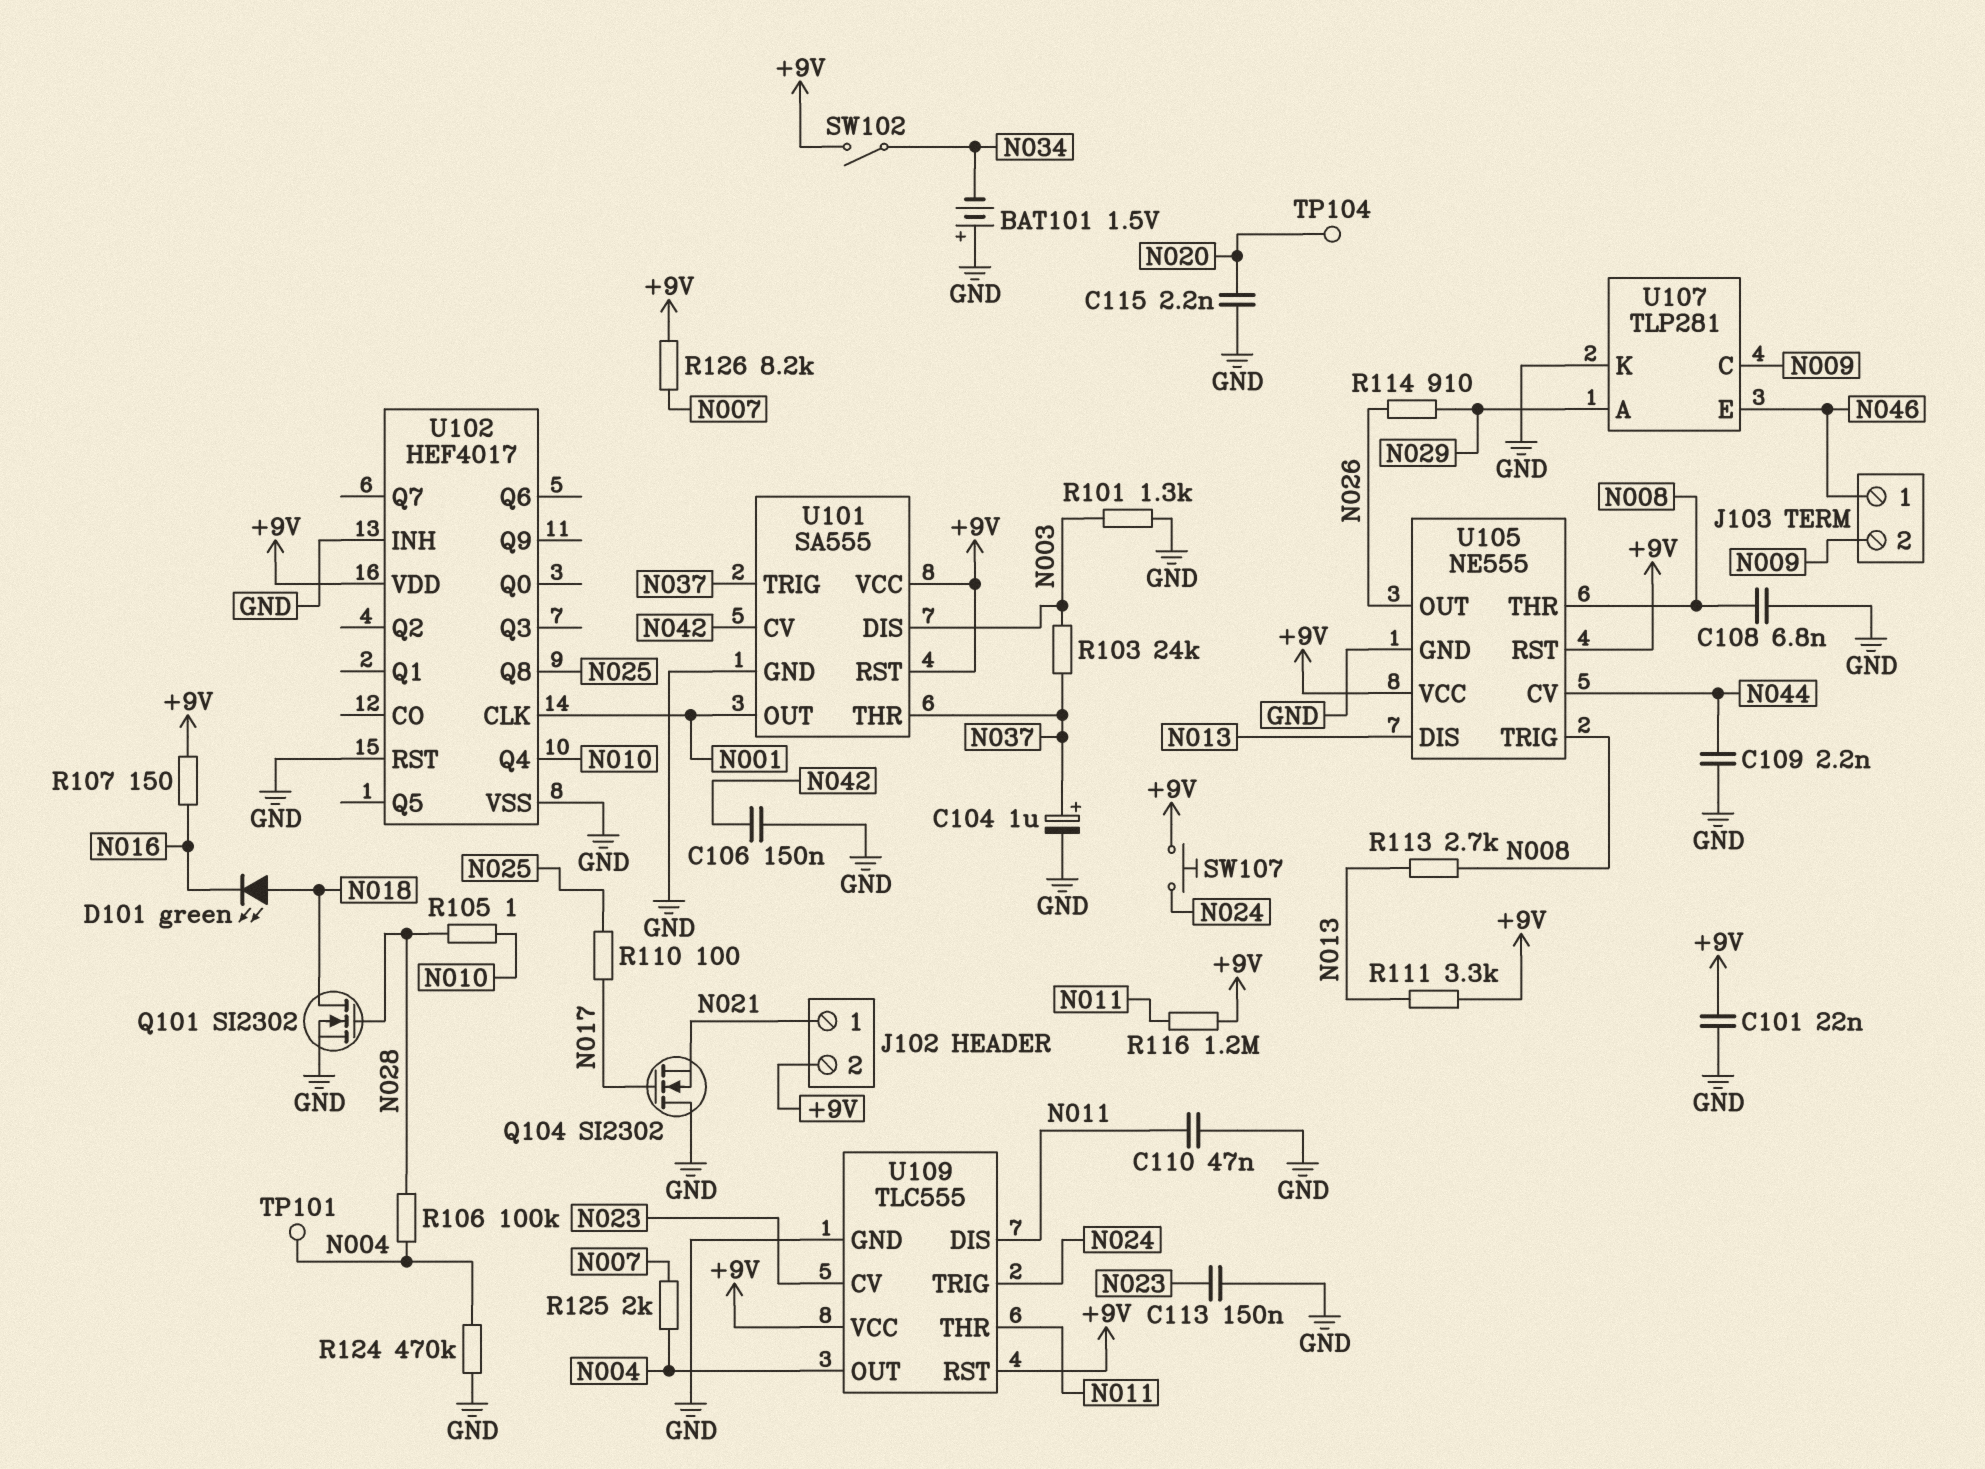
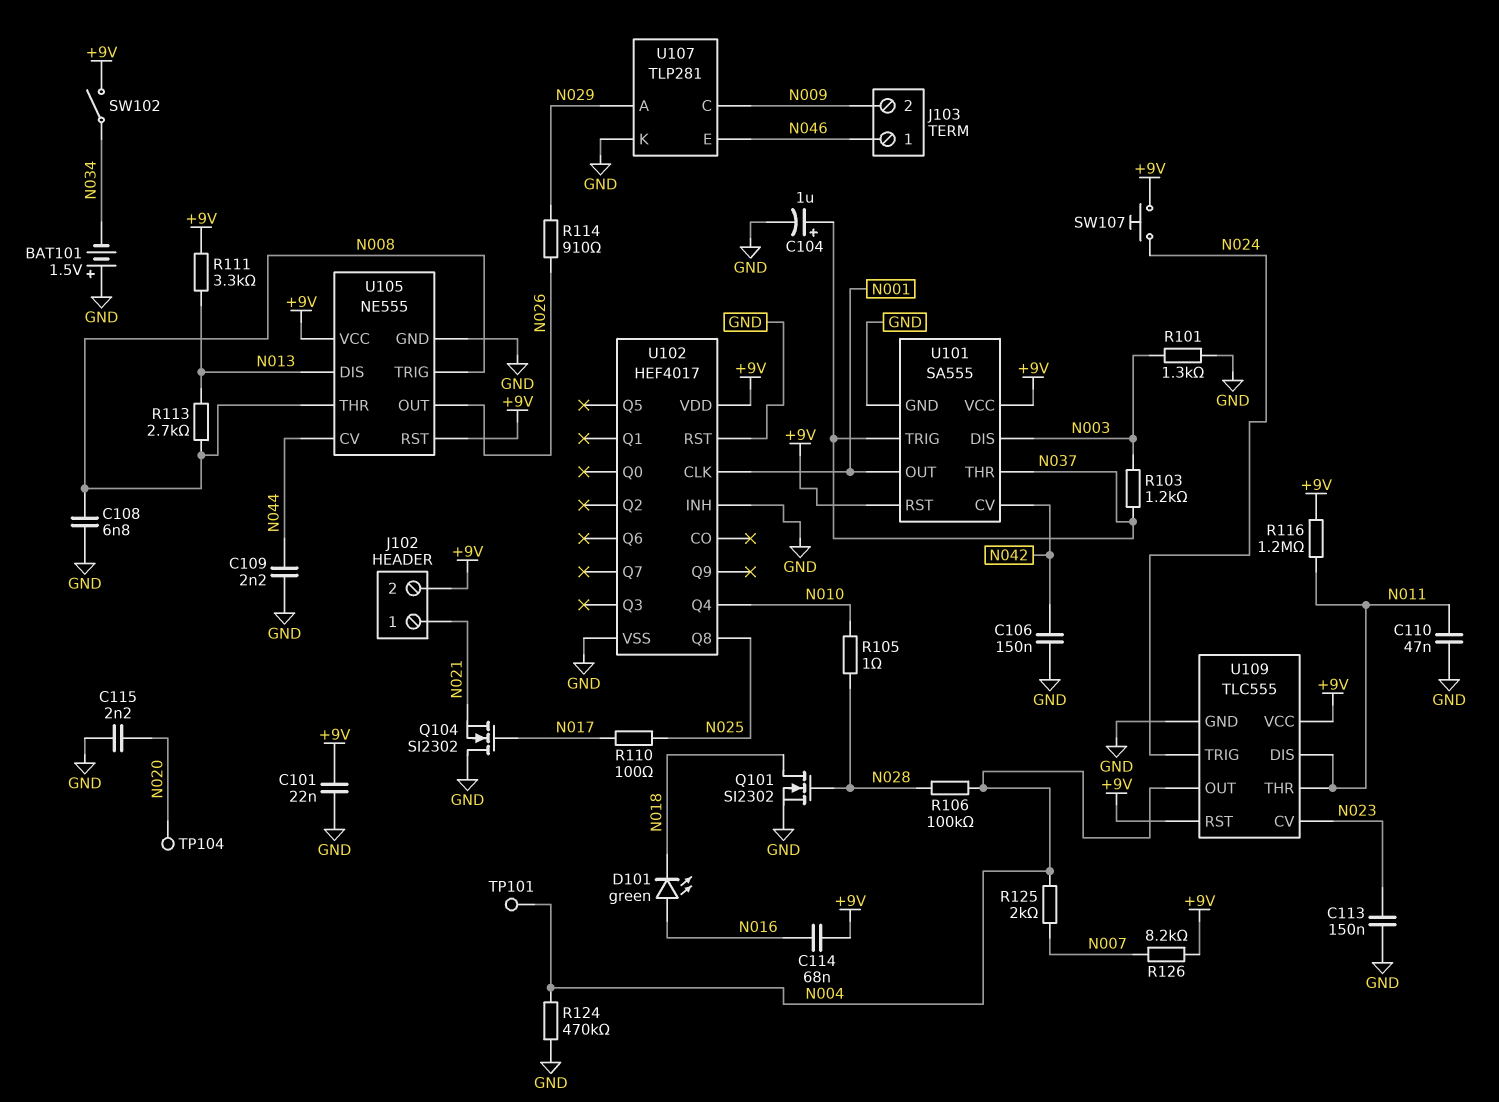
C114: none -> 68nF (+9V, N016)
D101: LED green (A N018, K N016) -> LED green (A N016, K N018)
R103: 24k (N003, N037) -> 1.2k (N003, N037)
R107: 150 (+9V, N016) -> none

